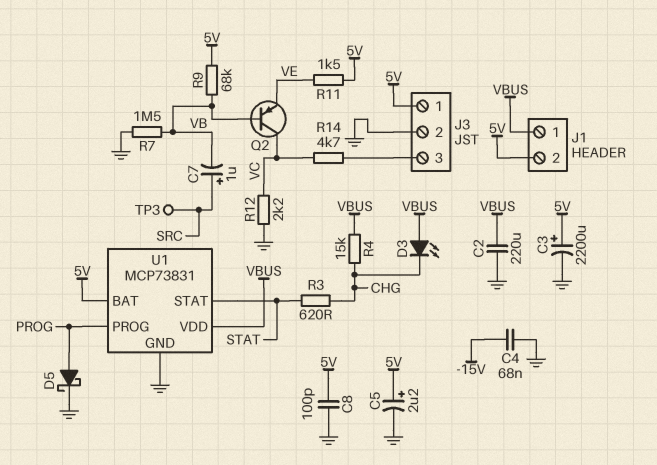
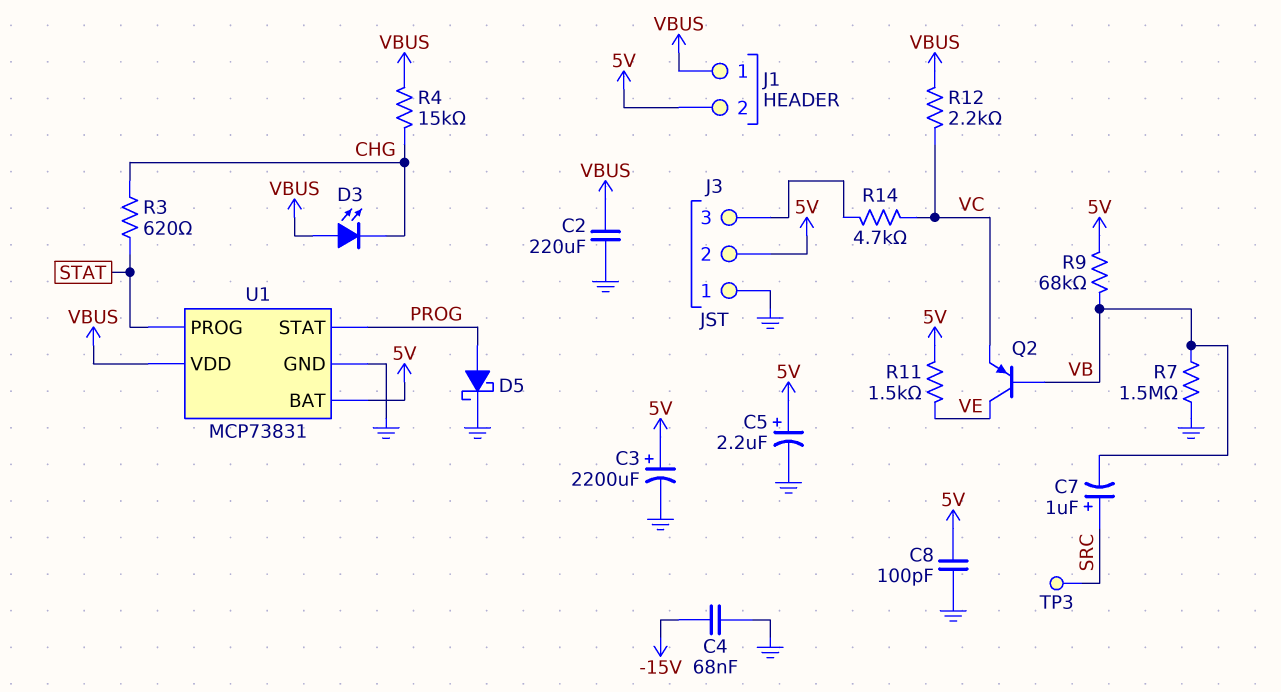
J3 pin 1: 5V -> GND
J3 pin 2: GND -> 5V
Q2: PNP (B VB, C VC, E VE) -> PNP (B VB, C VE, E VC)
R12: 2.2k (GND, VC) -> 2.2k (VBUS, VC)
U1 pin PROG: PROG -> STAT
U1 pin STAT: STAT -> PROG

